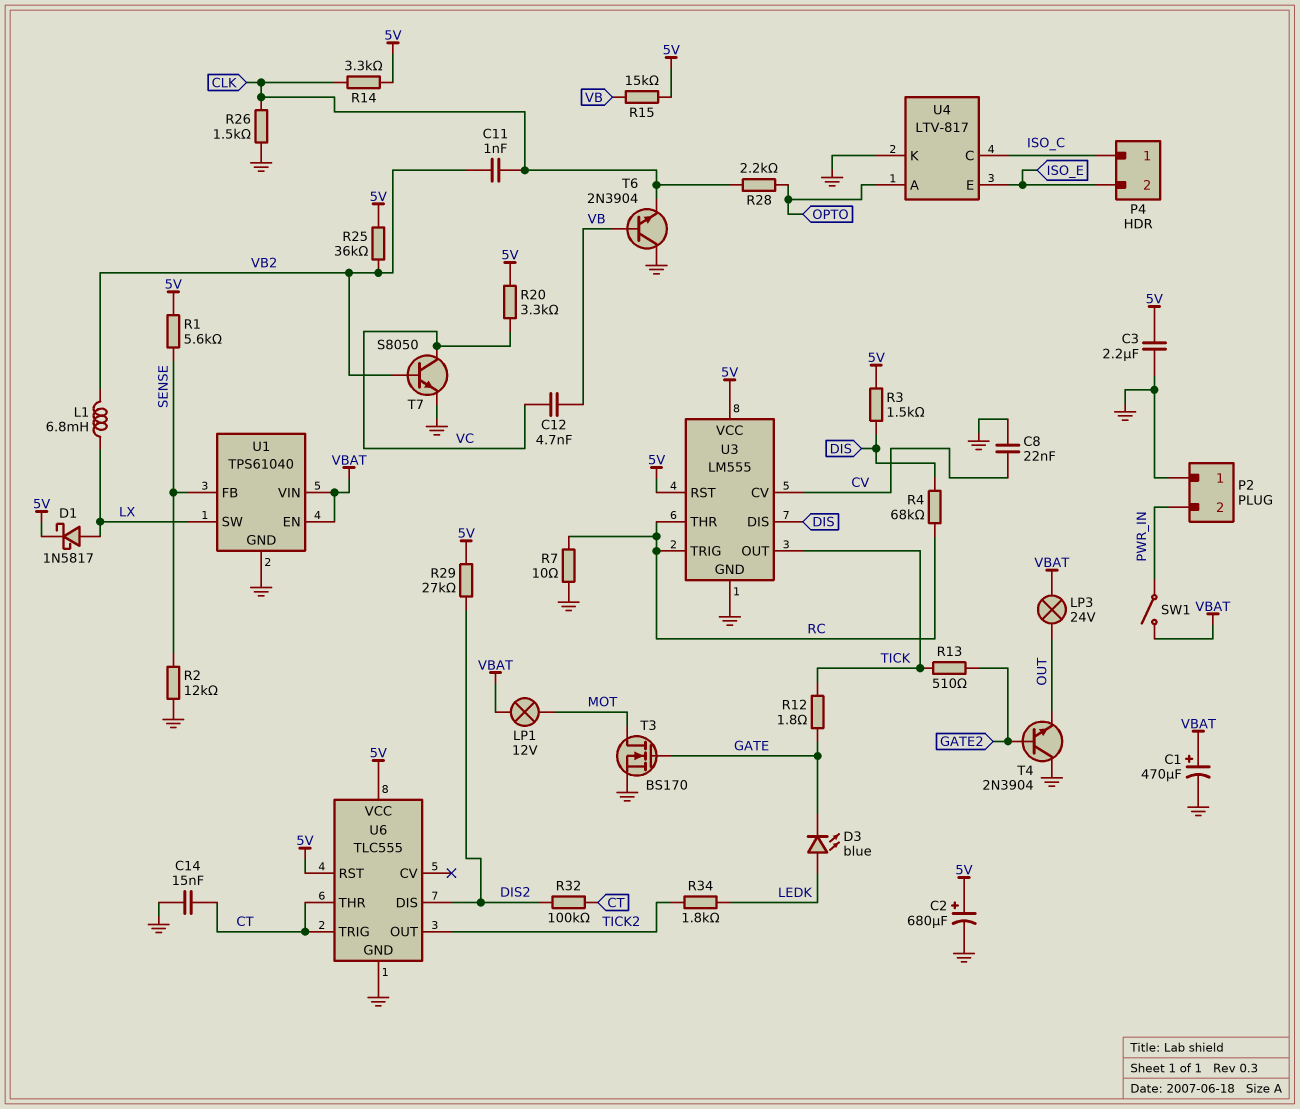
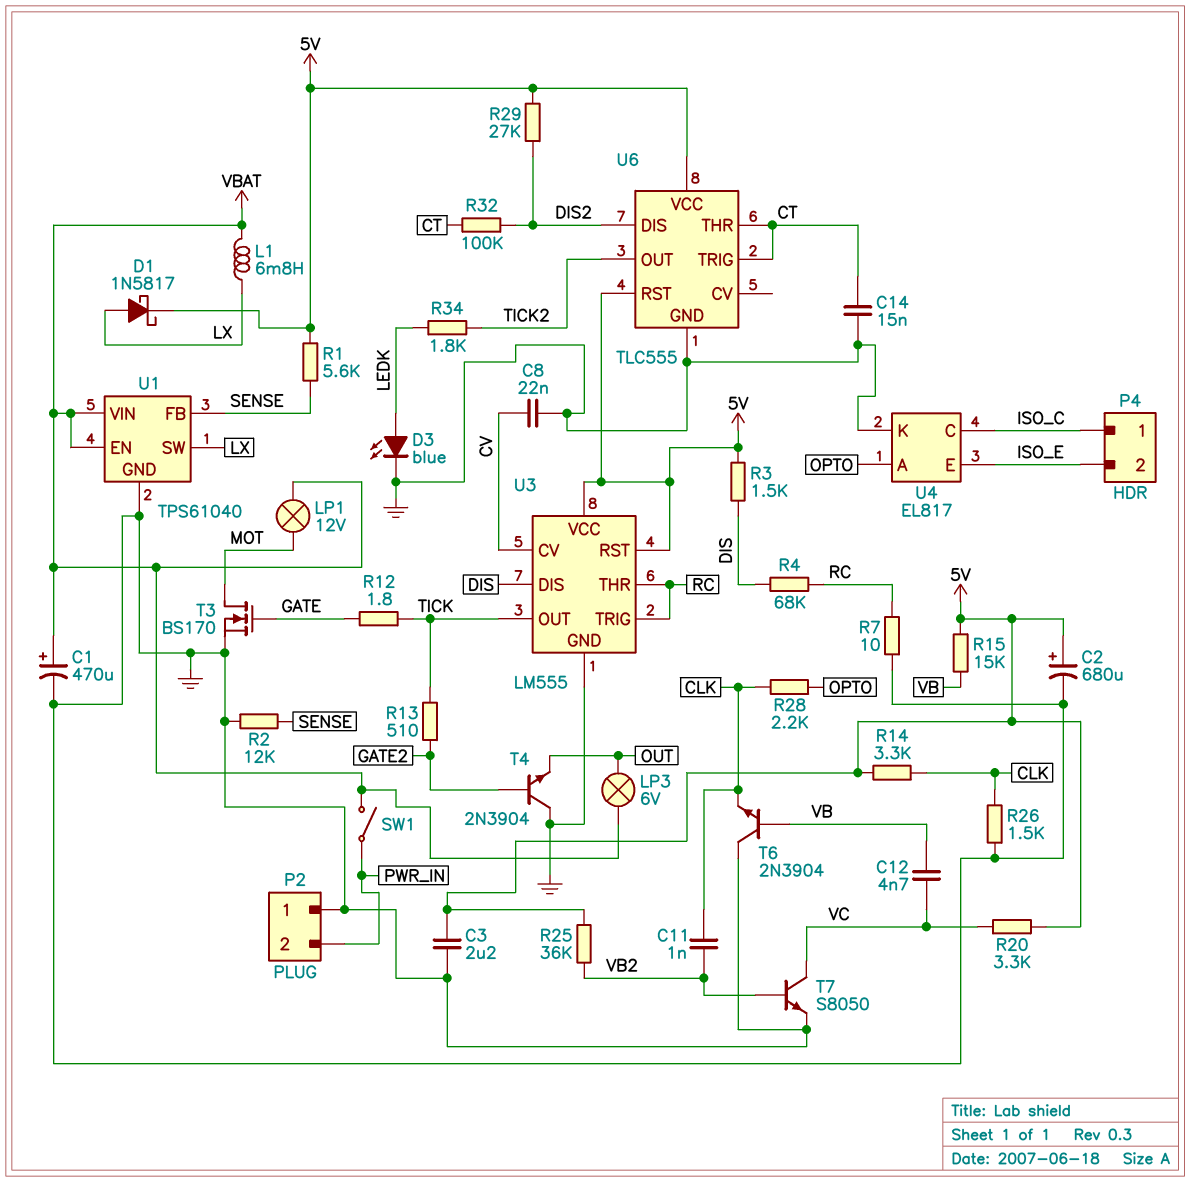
D3: LED blue (A LEDK, K GATE) -> LED blue (A LEDK, K GND)
L1: 6.8mH (LX, VB2) -> 6.8mH (LX, VBAT)
LP3: lamp 24V (OUT, VBAT) -> lamp 6V (OUT, VBAT)
U4: LTV-817 -> EL817

